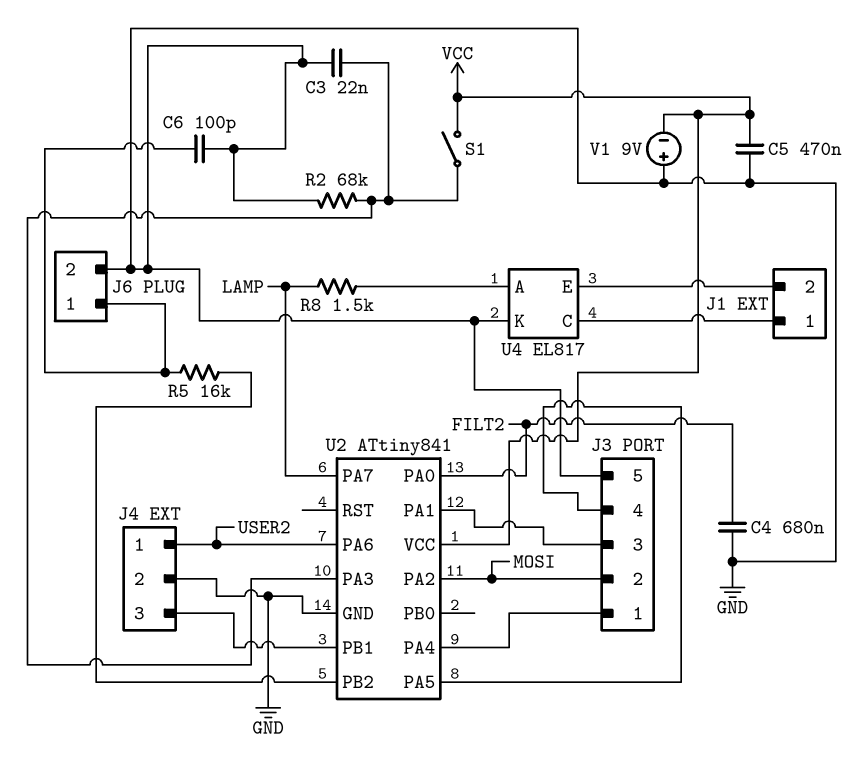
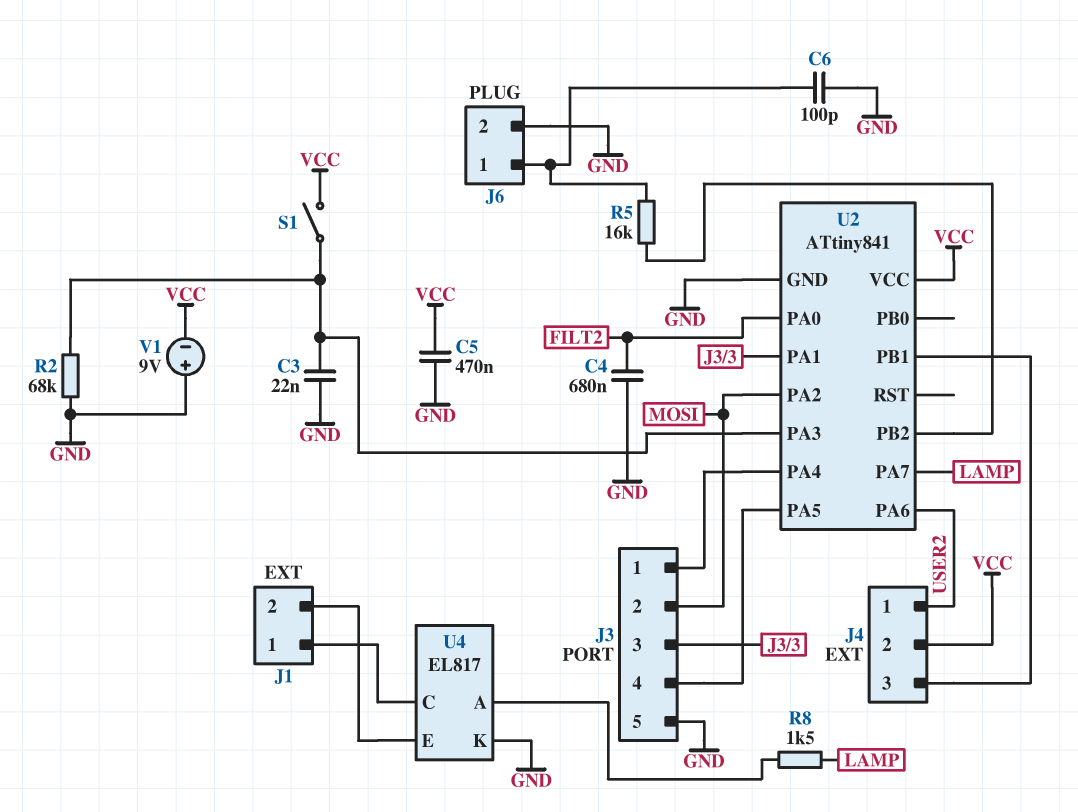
J4 pin 2: GND -> VCC

